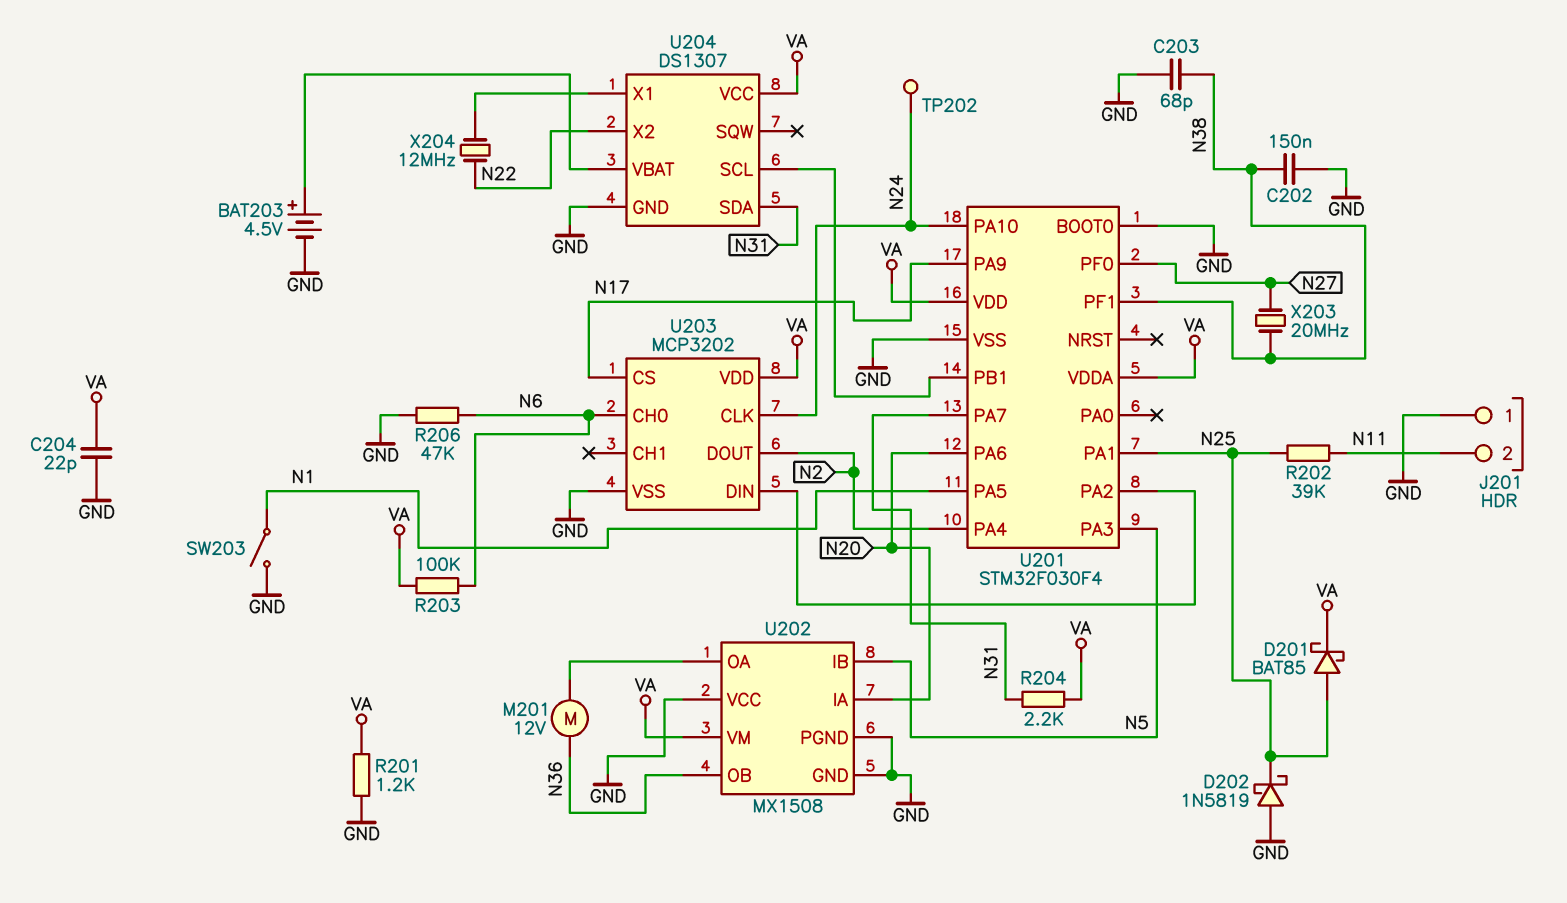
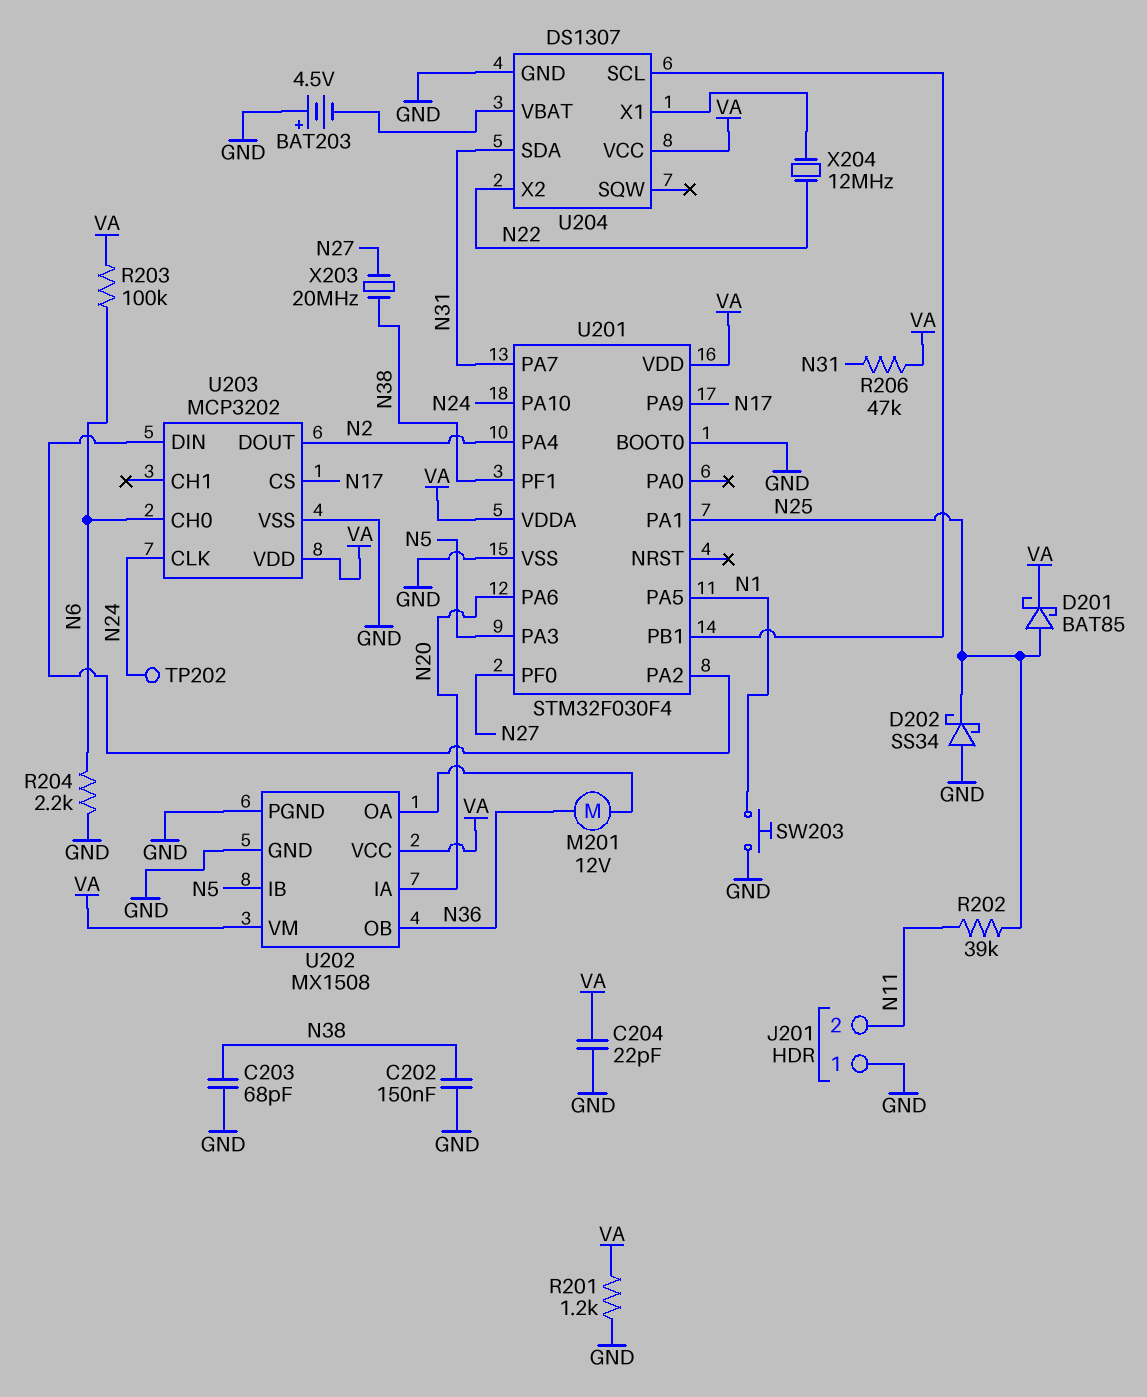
BAT203: 4.5V (plus U204/VBAT, minus GND) -> 4.5V (plus GND, minus U204/VBAT)
D202: schottky 1N5819 (A GND, K N25) -> schottky SS34 (A GND, K N25)
R204: 2.2k (N31, VA) -> 2.2k (GND, N6)
R206: 47k (GND, N6) -> 47k (N31, VA)
SW203: switch (GND, N1) -> button (GND, N1)
U202 pin VCC: GND -> VA

